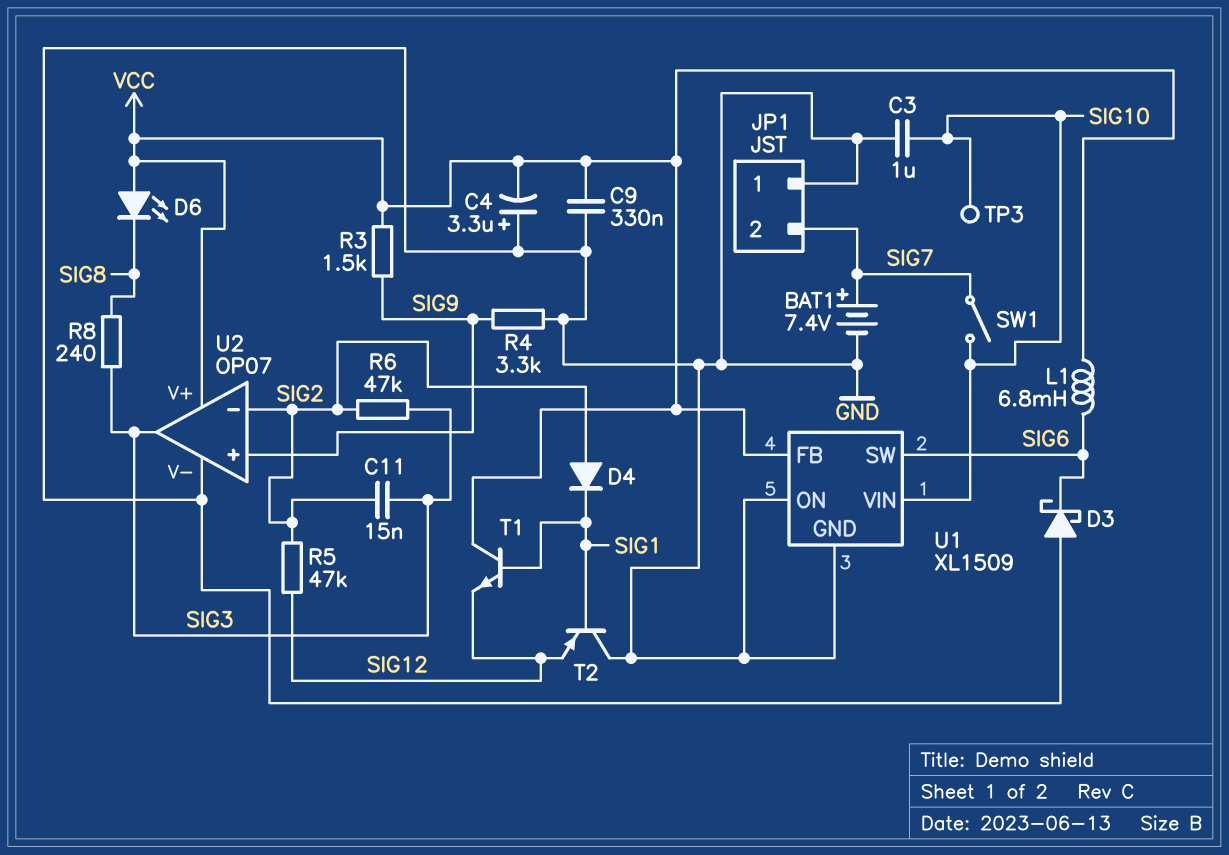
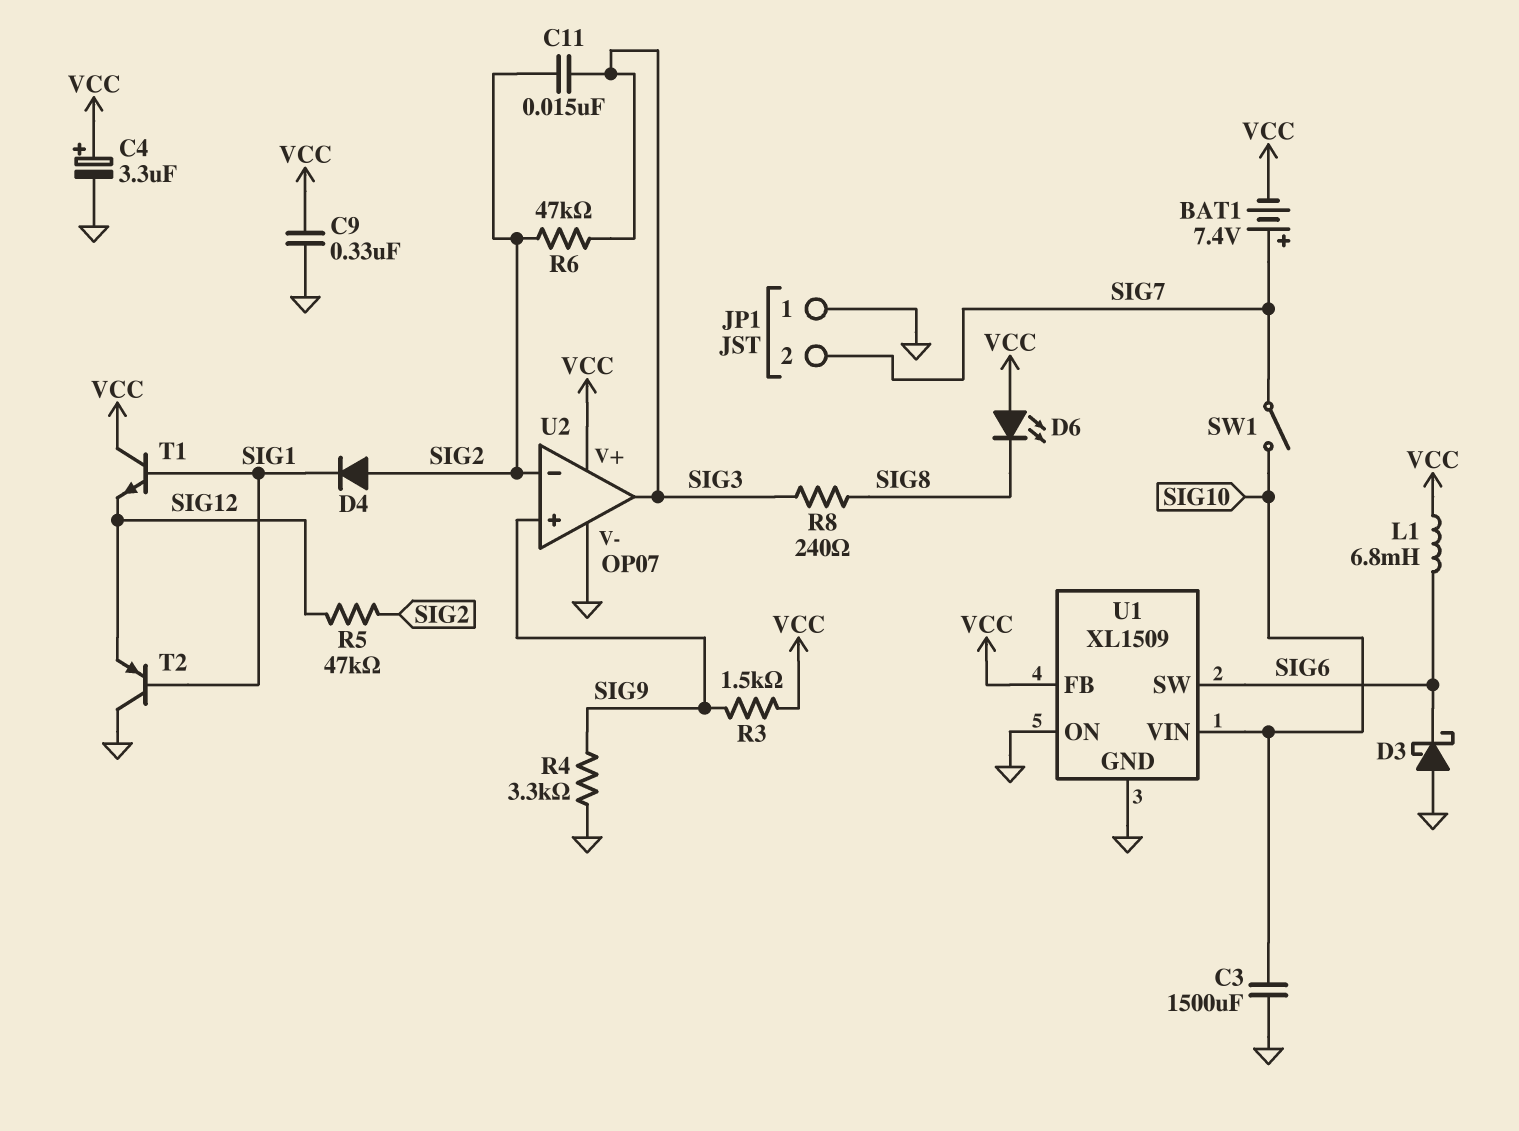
BAT1: 7.4V (plus SIG7, minus GND) -> 7.4V (plus SIG7, minus VCC)
C3: 1uF (GND, SIG10) -> 1500uF (GND, SIG10)
C4: 3.3uF (plus GND, minus VCC) -> 3.3uF (plus VCC, minus GND)
TP3: test point (SIG10) -> none

